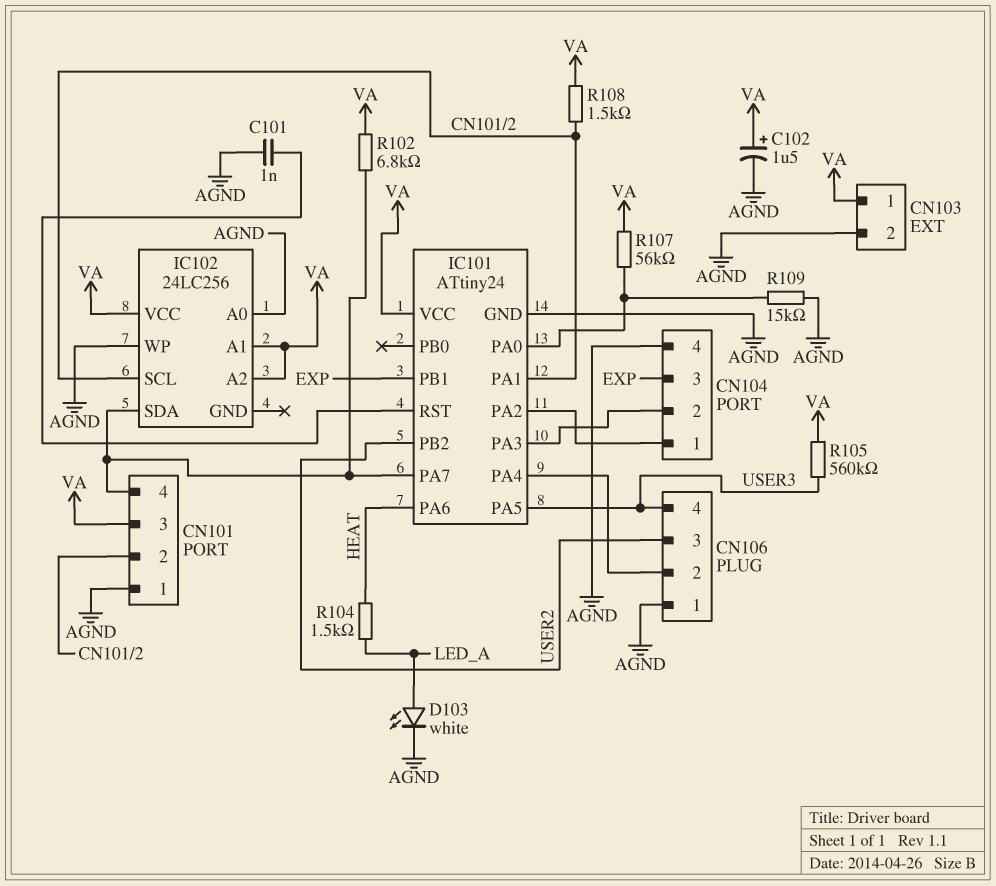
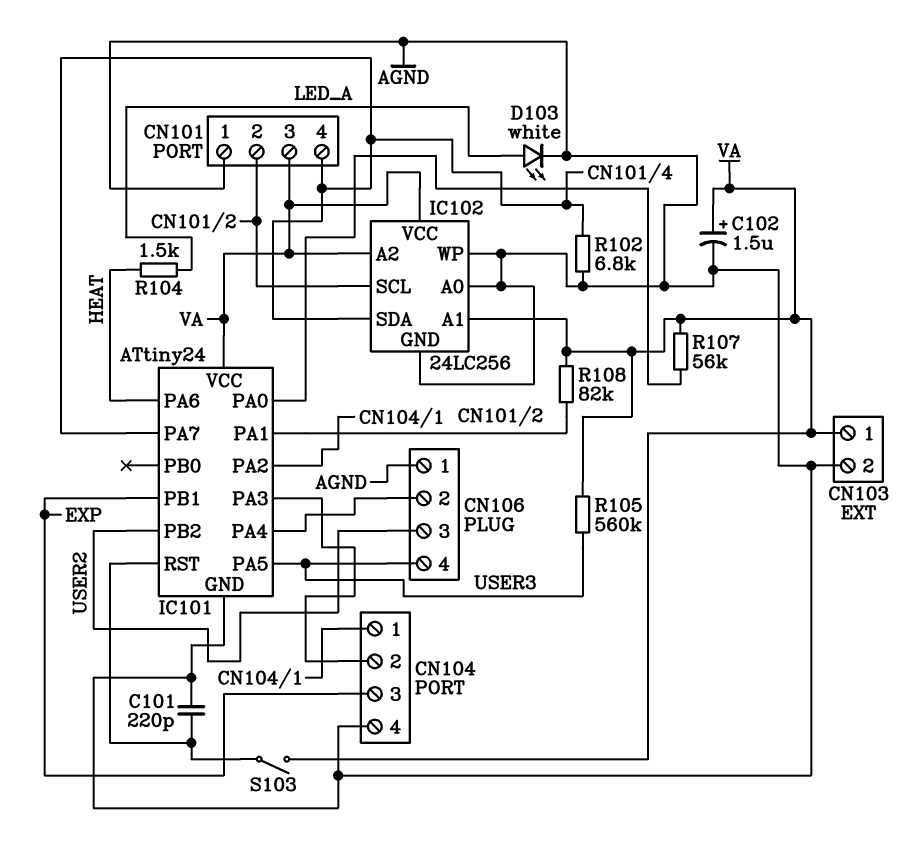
C101: 1nF (AGND, IC101/RST) -> 220pF (AGND, IC101/RST)
IC102 pin GND: none -> AGND
R102: 6.8k (CN101/4, VA) -> 6.8k (AGND, CN101/4)
R108: 1.5k (CN101/2, VA) -> 82k (CN101/2, VA)
R109: 15k (AGND, IC101/PA0) -> none
S103: none -> switch (IC101/RST, VA)

